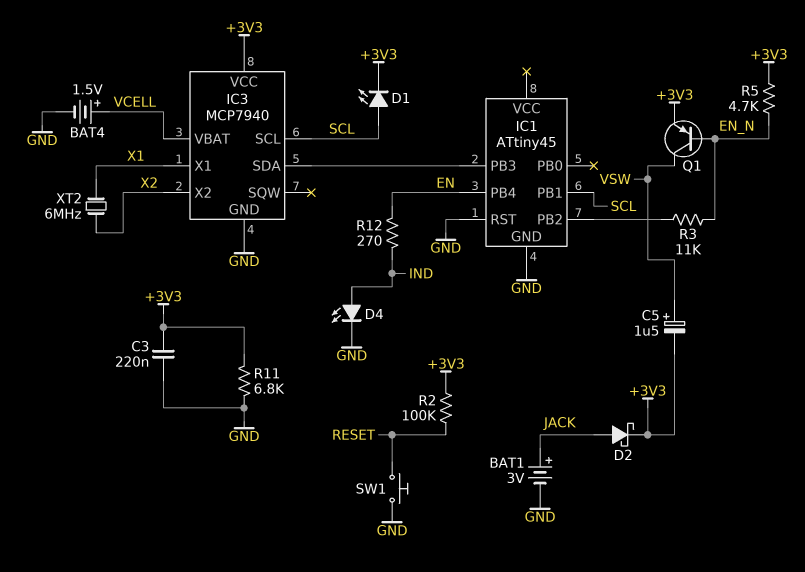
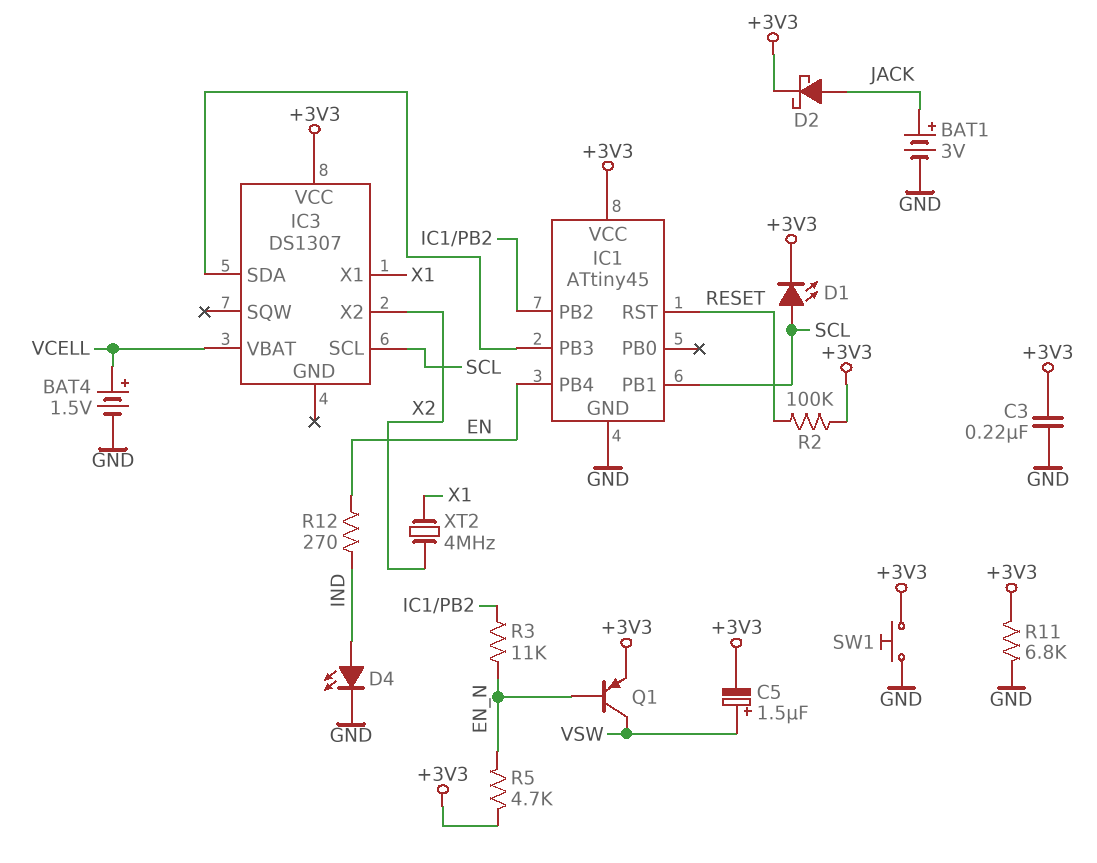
IC1 pin RST: GND -> RESET
IC1 pin VCC: none -> +3V3
IC3: MCP7940 -> DS1307
IC3 pin GND: GND -> none
SW1: button (GND, RESET) -> button (+3V3, GND)
XT2: 6MHz (X1, X2) -> 4MHz (X1, X2)

